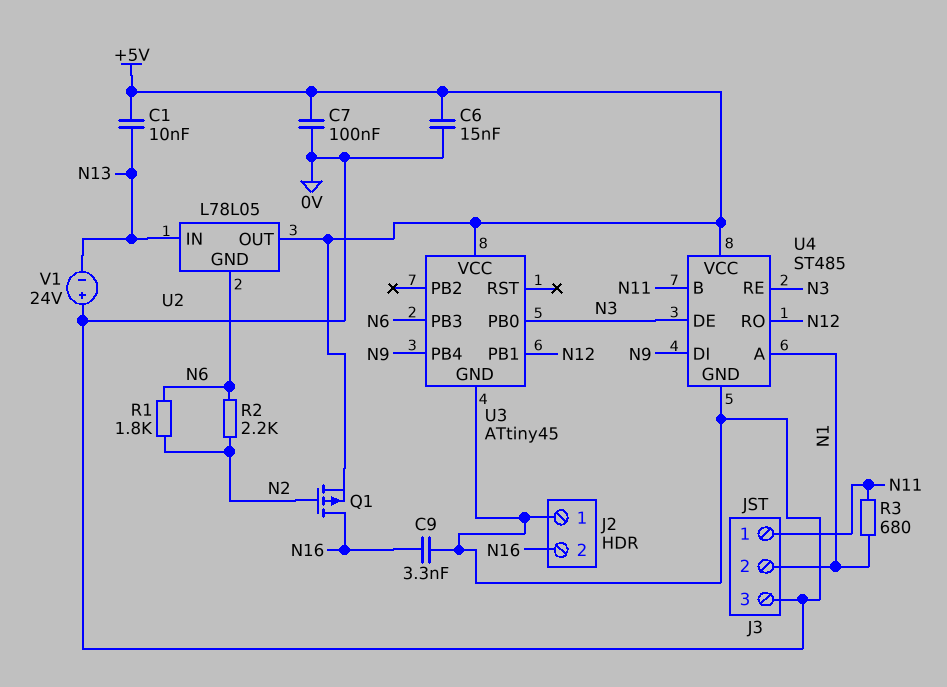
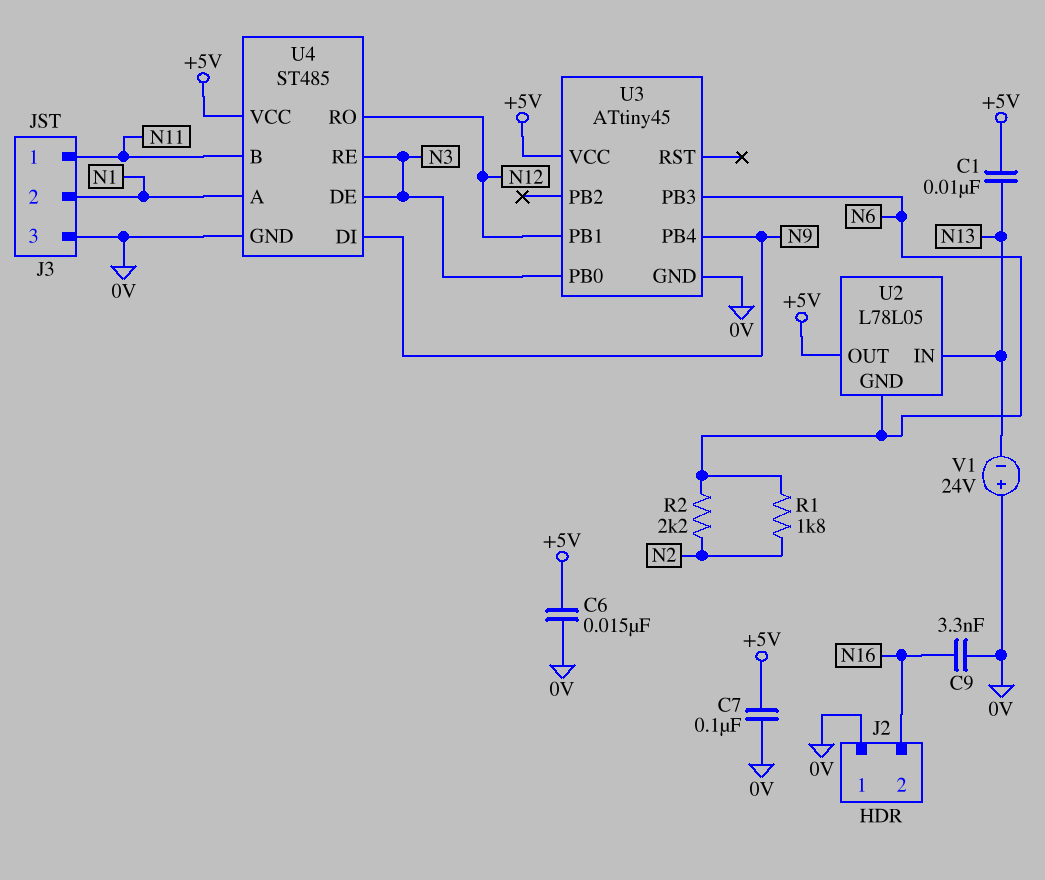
Q1: PMOS (G N2, D N16, S +5V) -> none
R3: 680 (N1, N11) -> none

